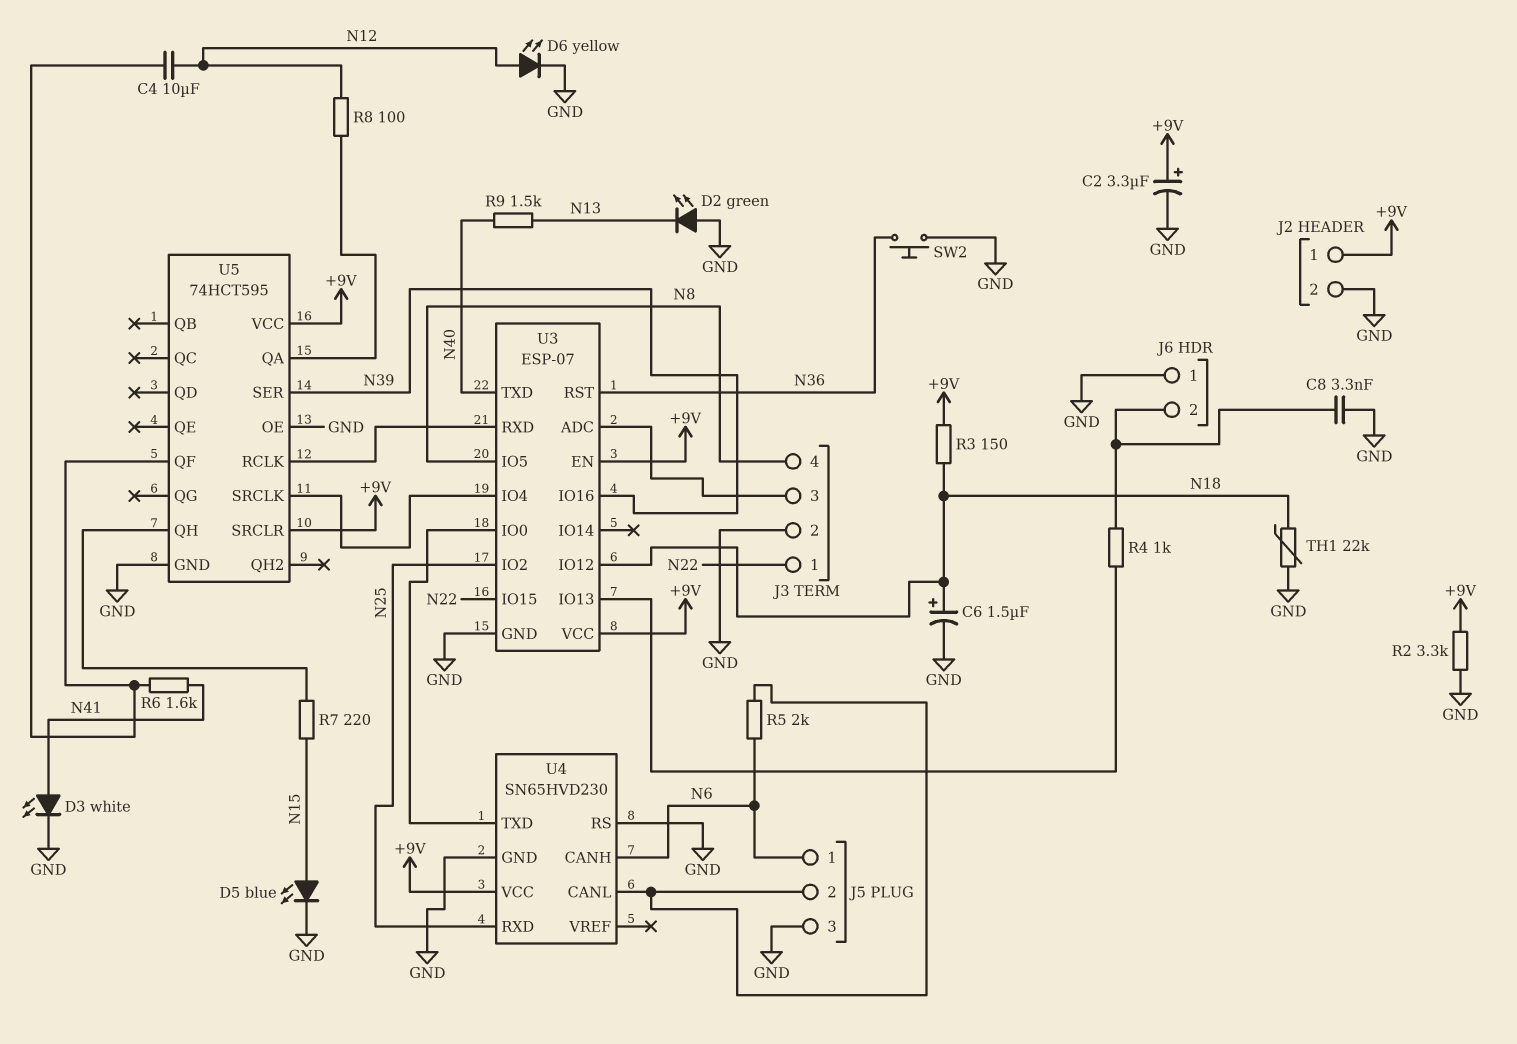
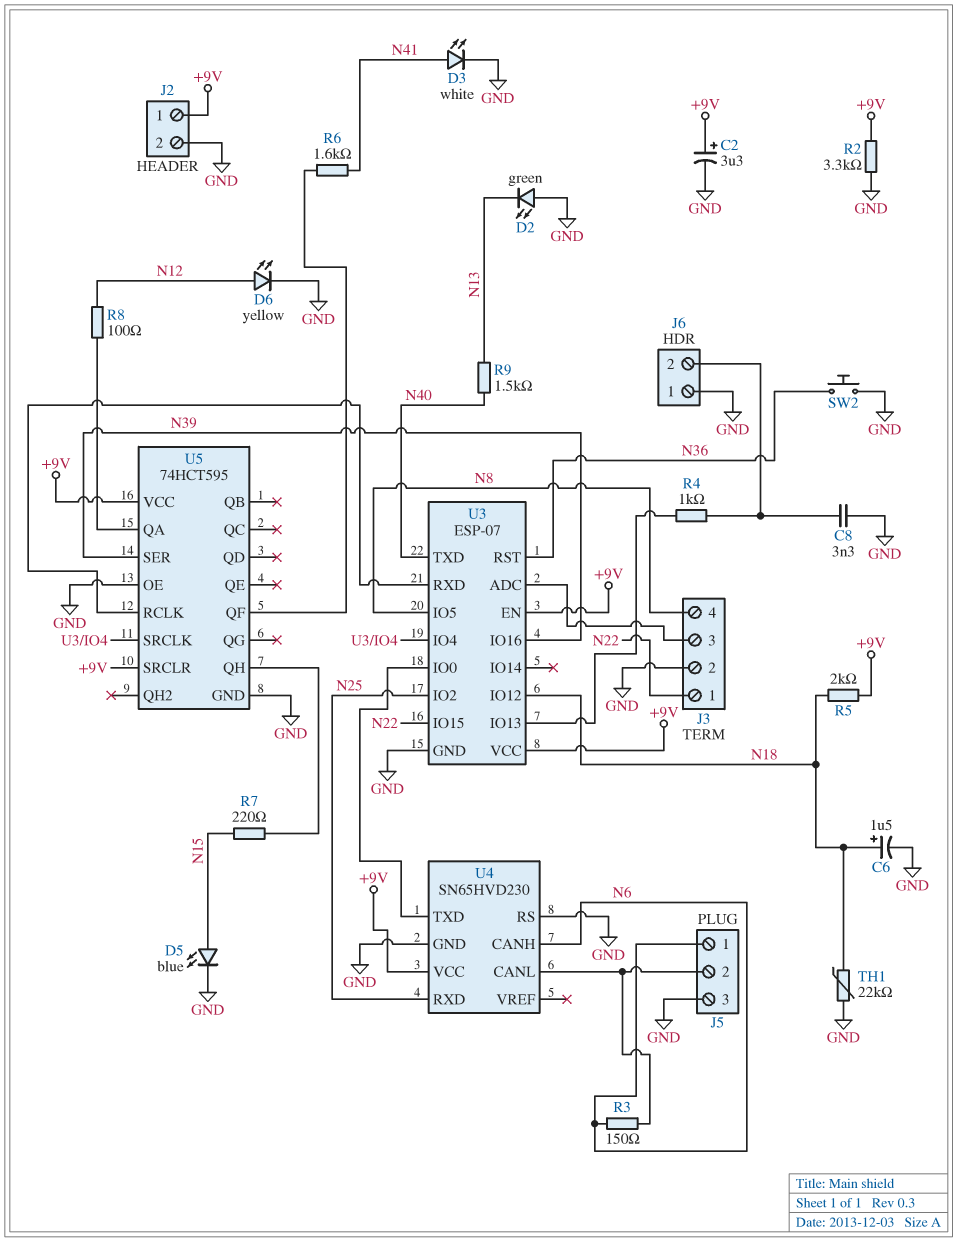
C4: 10uF (N12, U5/QF) -> none
R3: 150 (+9V, N18) -> 150 (J5/2, N6)
R5: 2k (J5/2, N6) -> 2k (+9V, N18)

